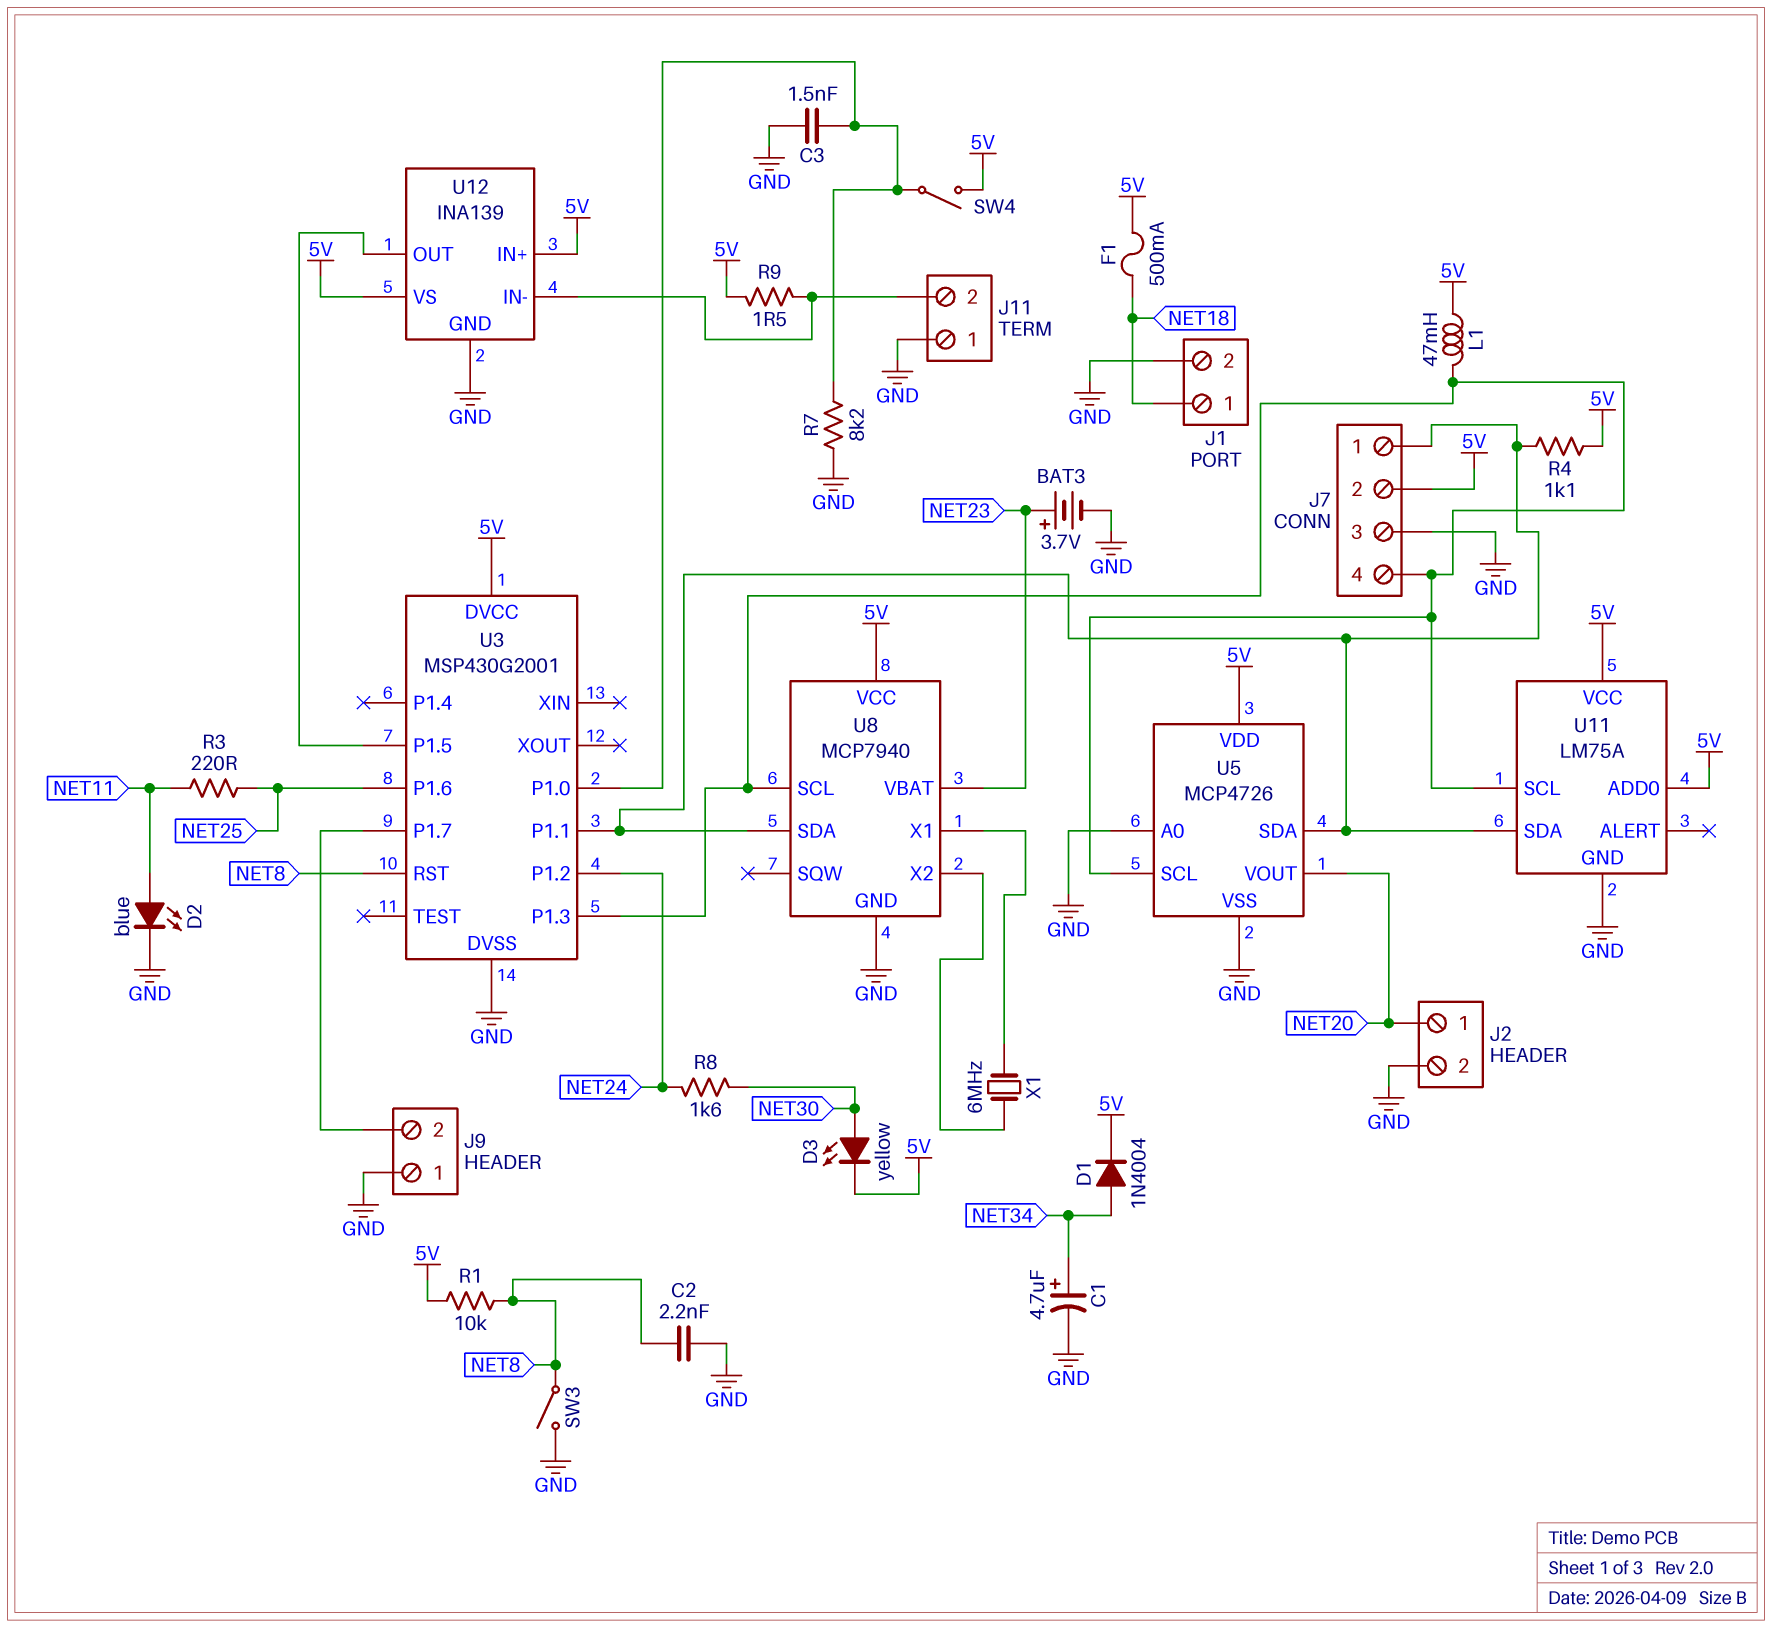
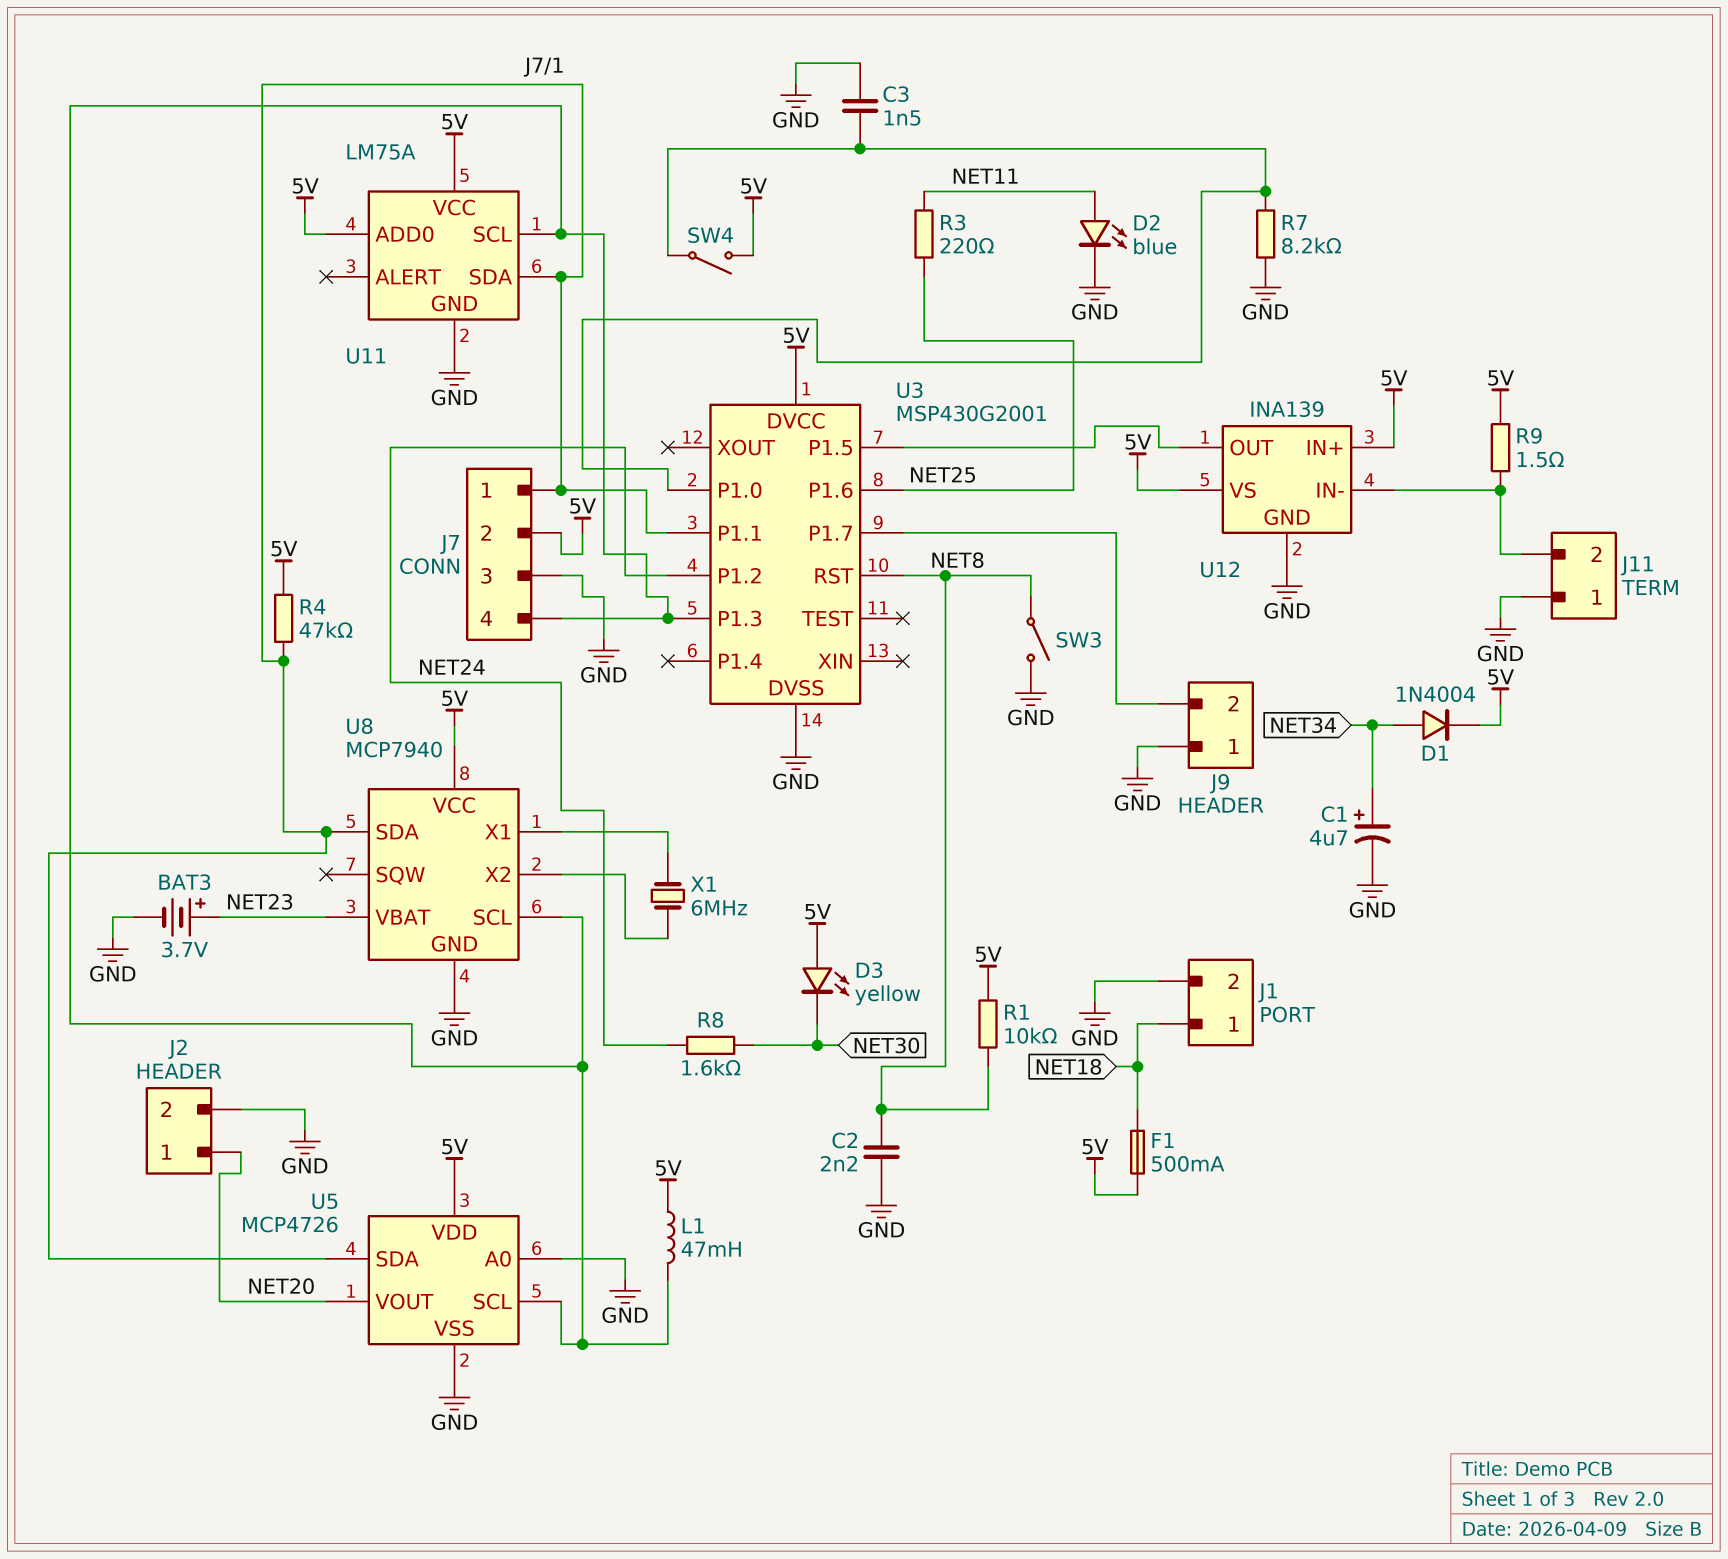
D3: LED yellow (A NET30, K 5V) -> LED yellow (A 5V, K NET30)
R4: 1.1k (5V, J7/1) -> 47k (5V, J7/1)

